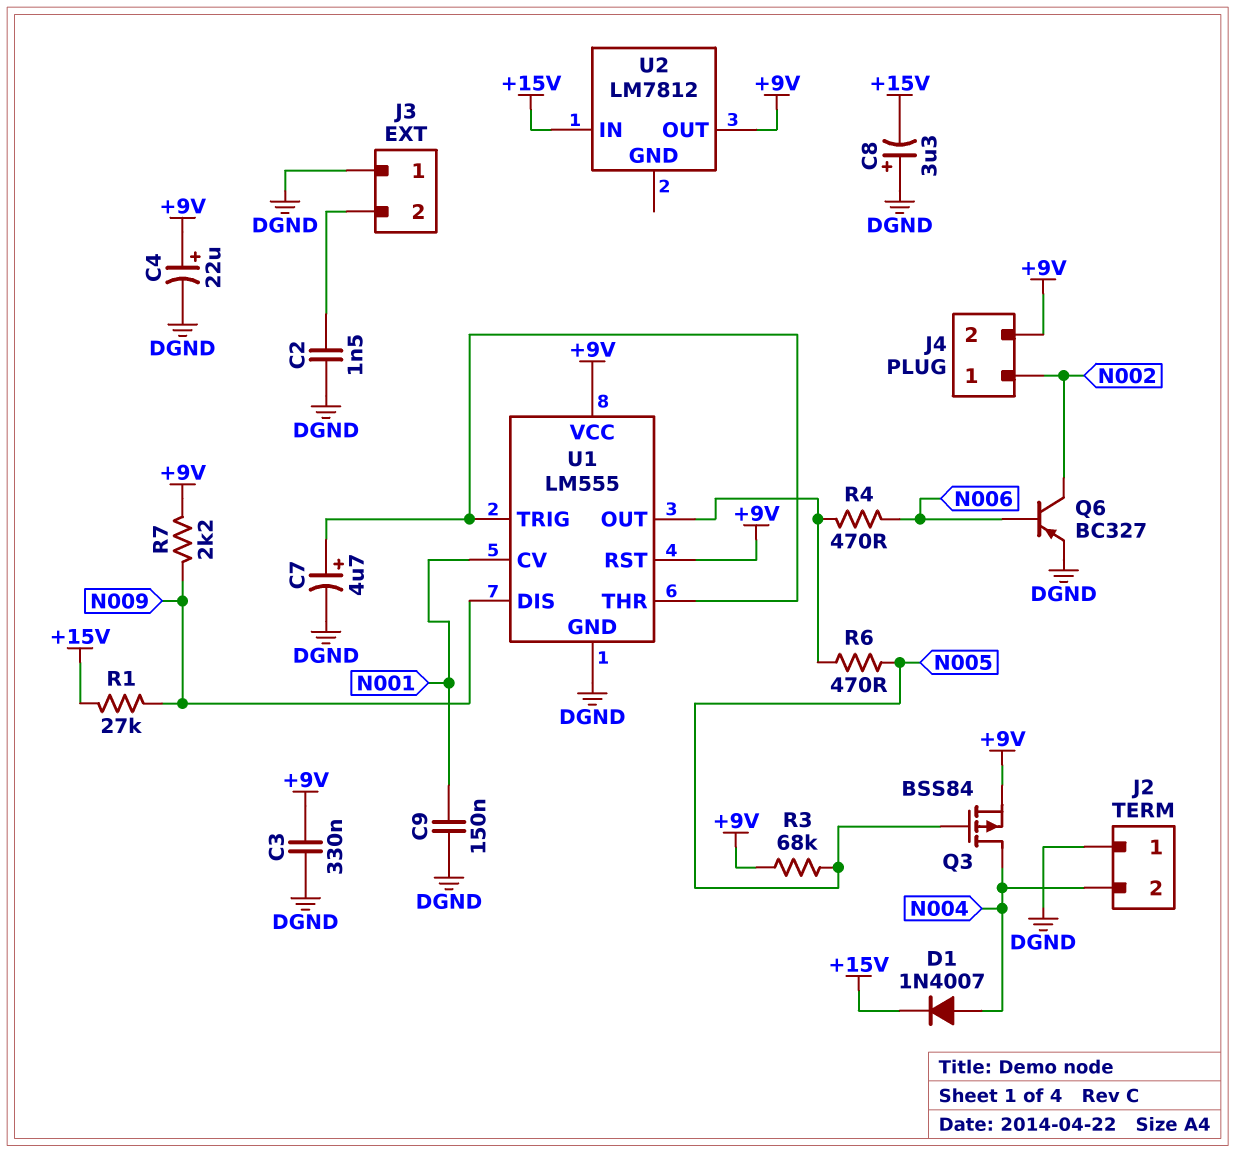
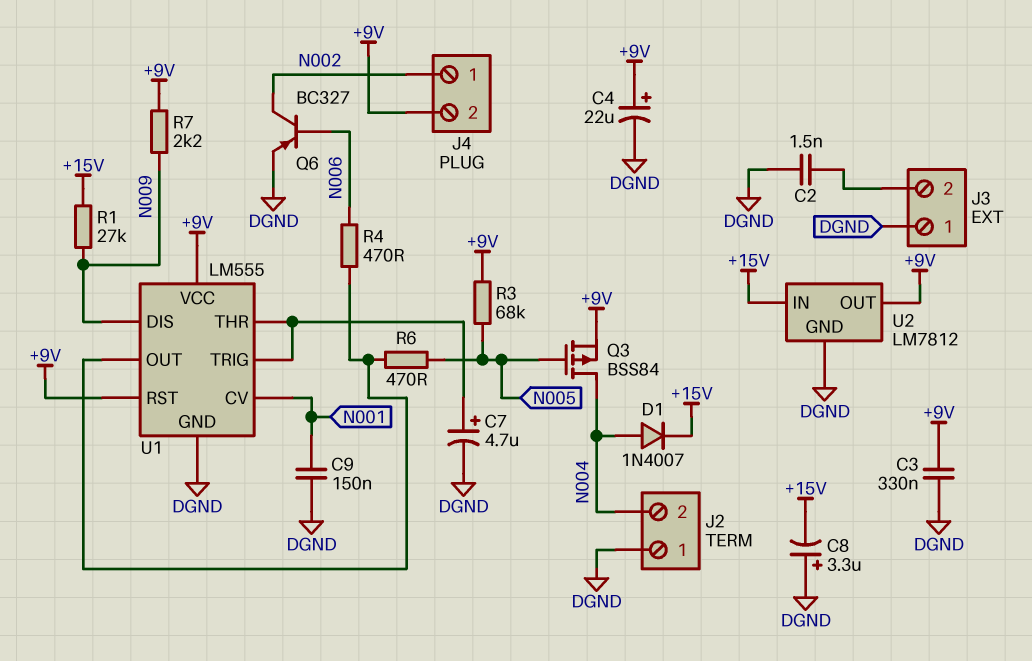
U2 pin GND: none -> DGND

